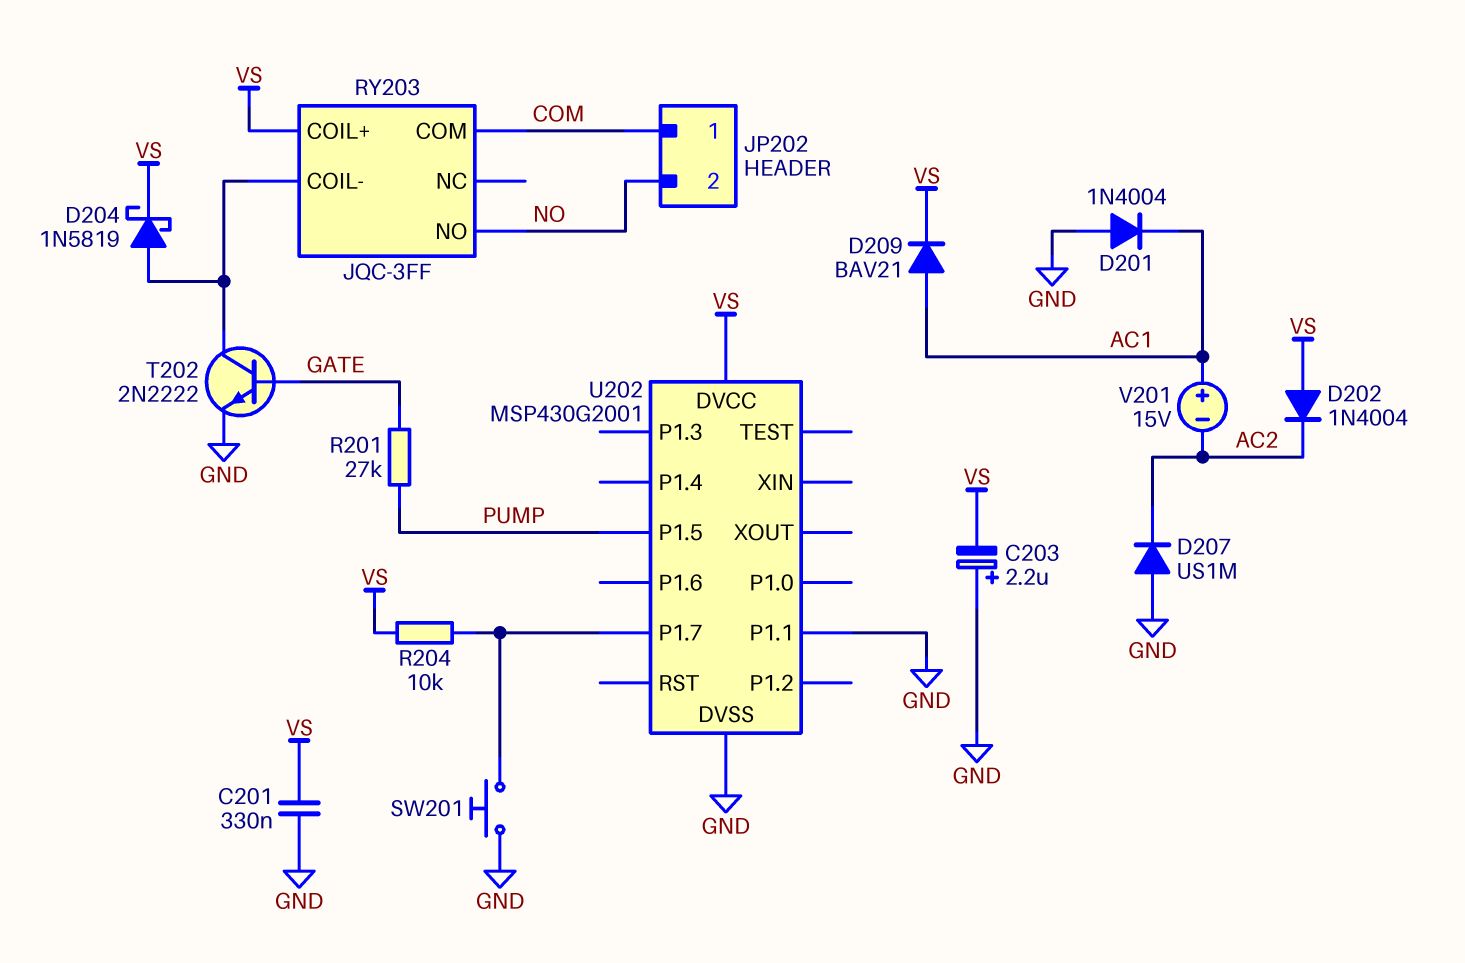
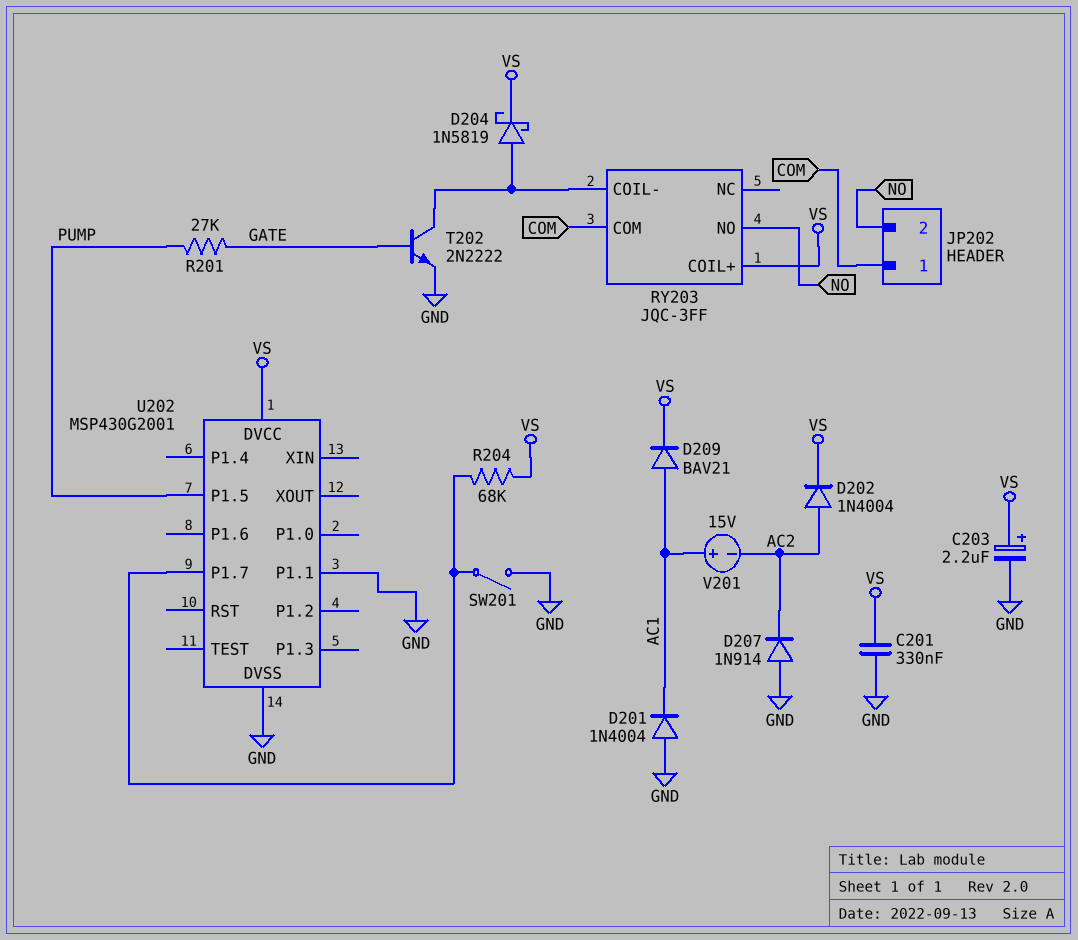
C203: 2.2uF (plus GND, minus VS) -> 2.2uF (plus VS, minus GND)
D202: diode 1N4004 (A VS, K AC2) -> diode 1N4004 (A AC2, K VS)
D207: diode US1M (A GND, K AC2) -> diode 1N914 (A GND, K AC2)
R204: 10k (U202/P1.7, VS) -> 68k (U202/P1.7, VS)
SW201: button (GND, U202/P1.7) -> switch (GND, U202/P1.7)

